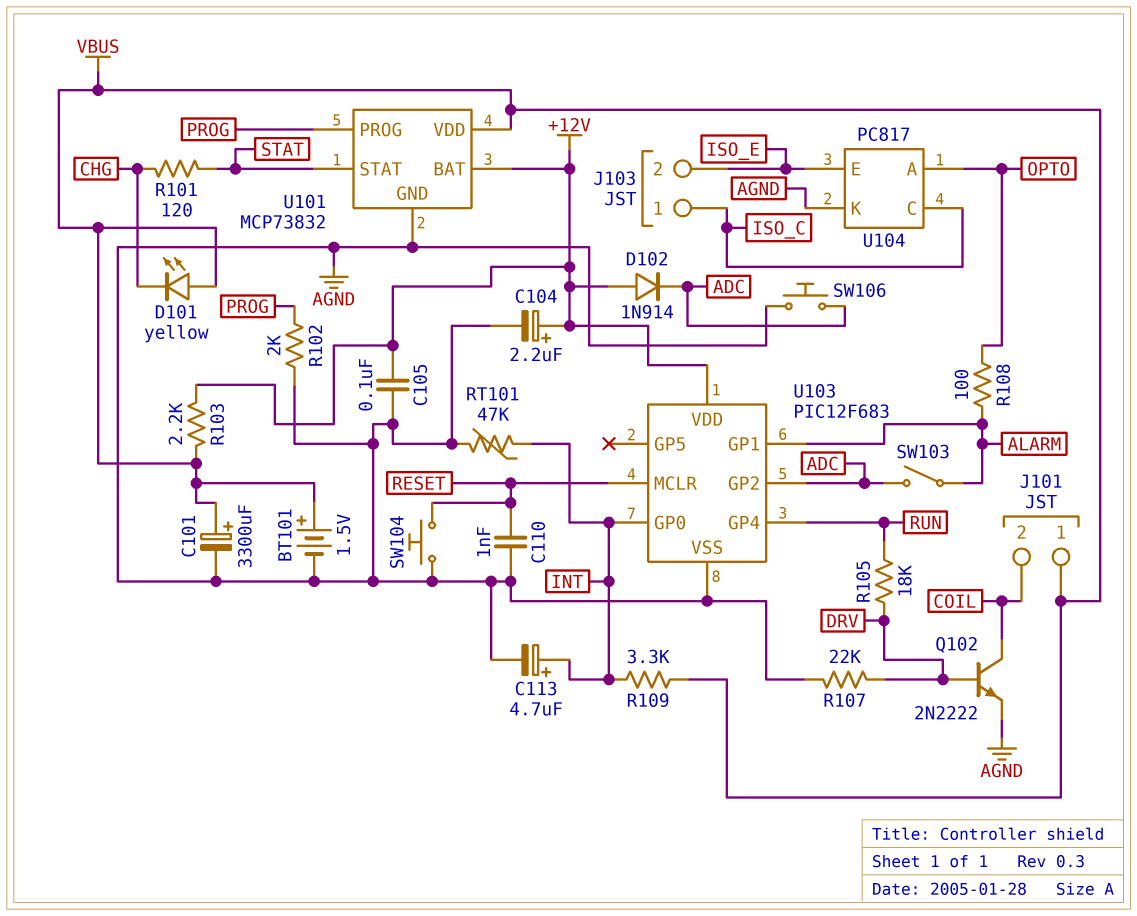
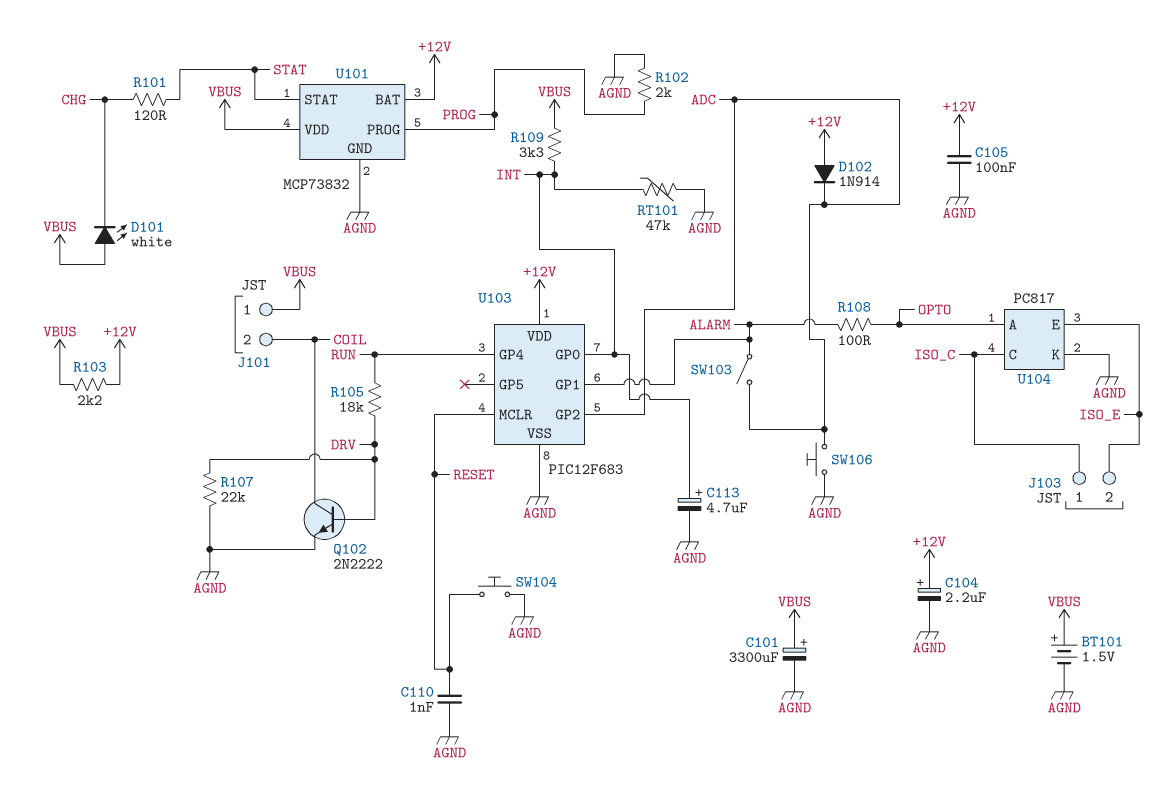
D101: LED yellow (A VBUS, K CHG) -> LED white (A VBUS, K CHG)

